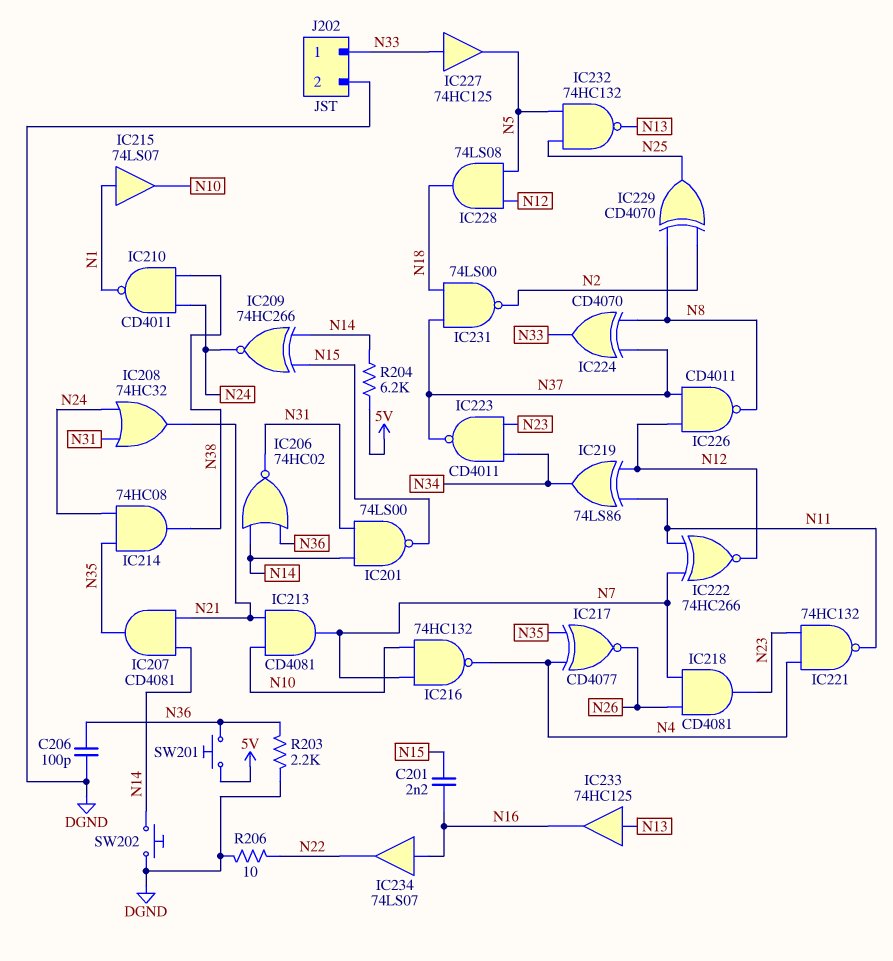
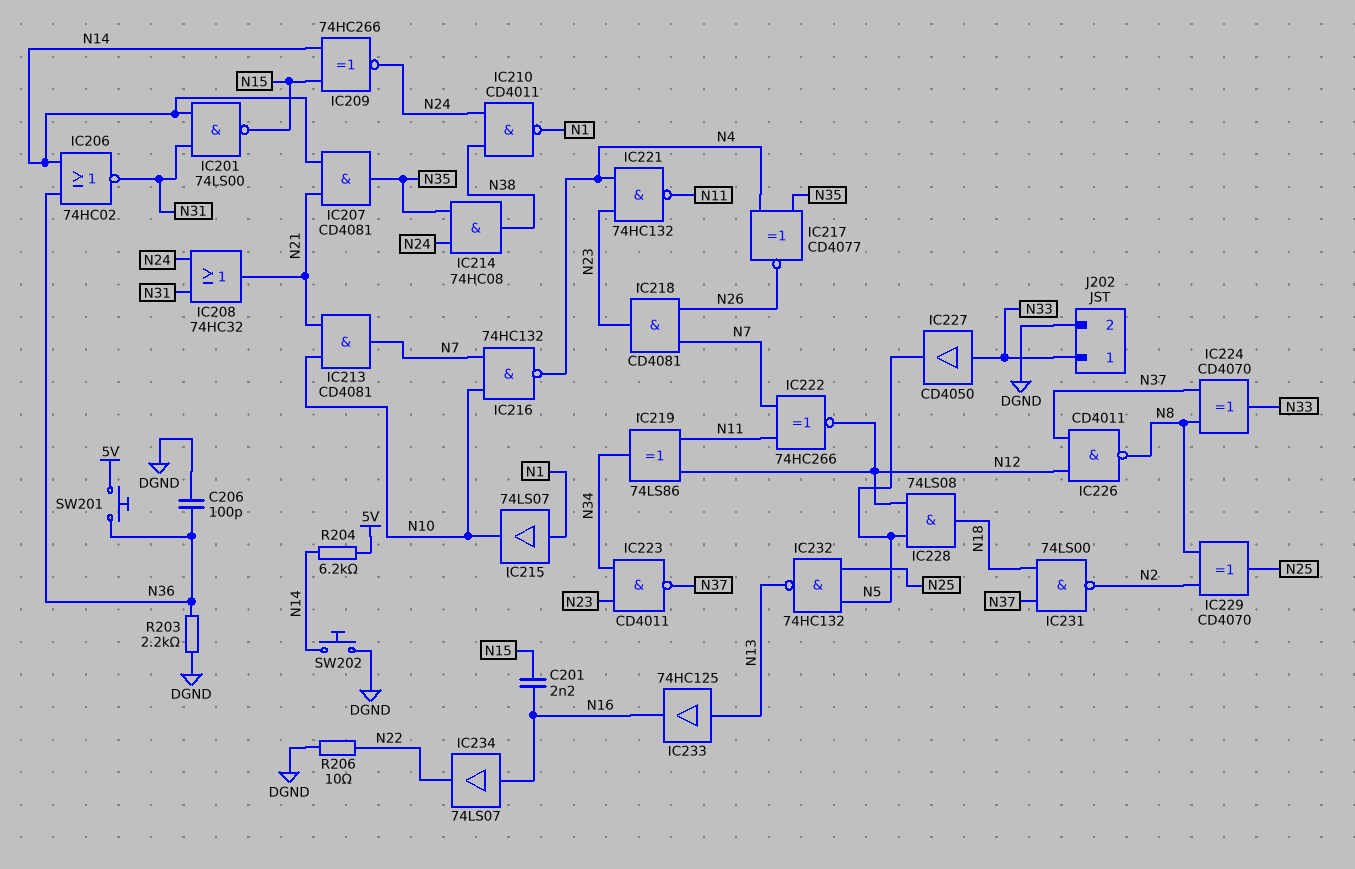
IC227: buffer 74HC125 (in N33, out N5) -> buffer CD4050 (in N33, out N5)

